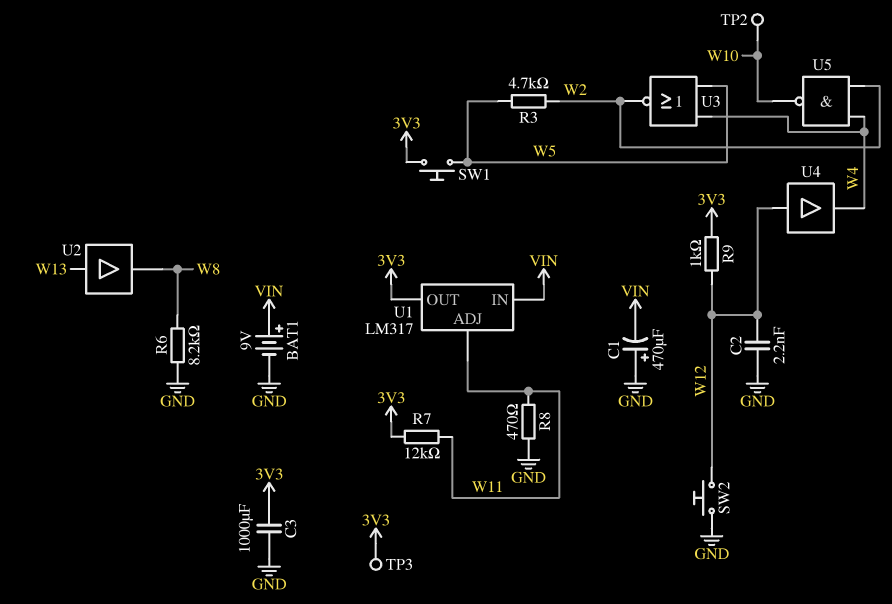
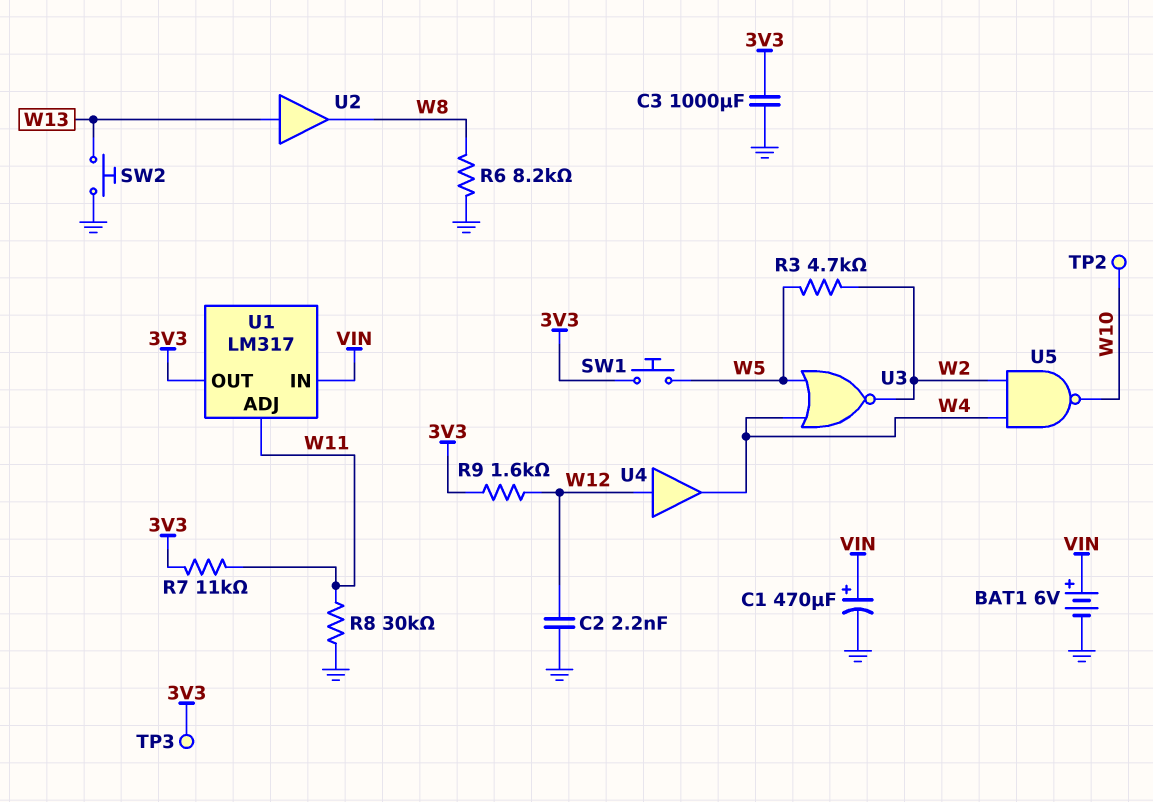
BAT1: 9V (plus VIN, minus GND) -> 6V (plus VIN, minus GND)
C1: 470uF (plus GND, minus VIN) -> 470uF (plus VIN, minus GND)
R7: 12k (3V3, W11) -> 11k (3V3, W11)
R8: 470 (GND, W11) -> 30k (GND, W11)
R9: 1k (3V3, W12) -> 1.6k (3V3, W12)
SW2: button (GND, W12) -> button (GND, W13)

